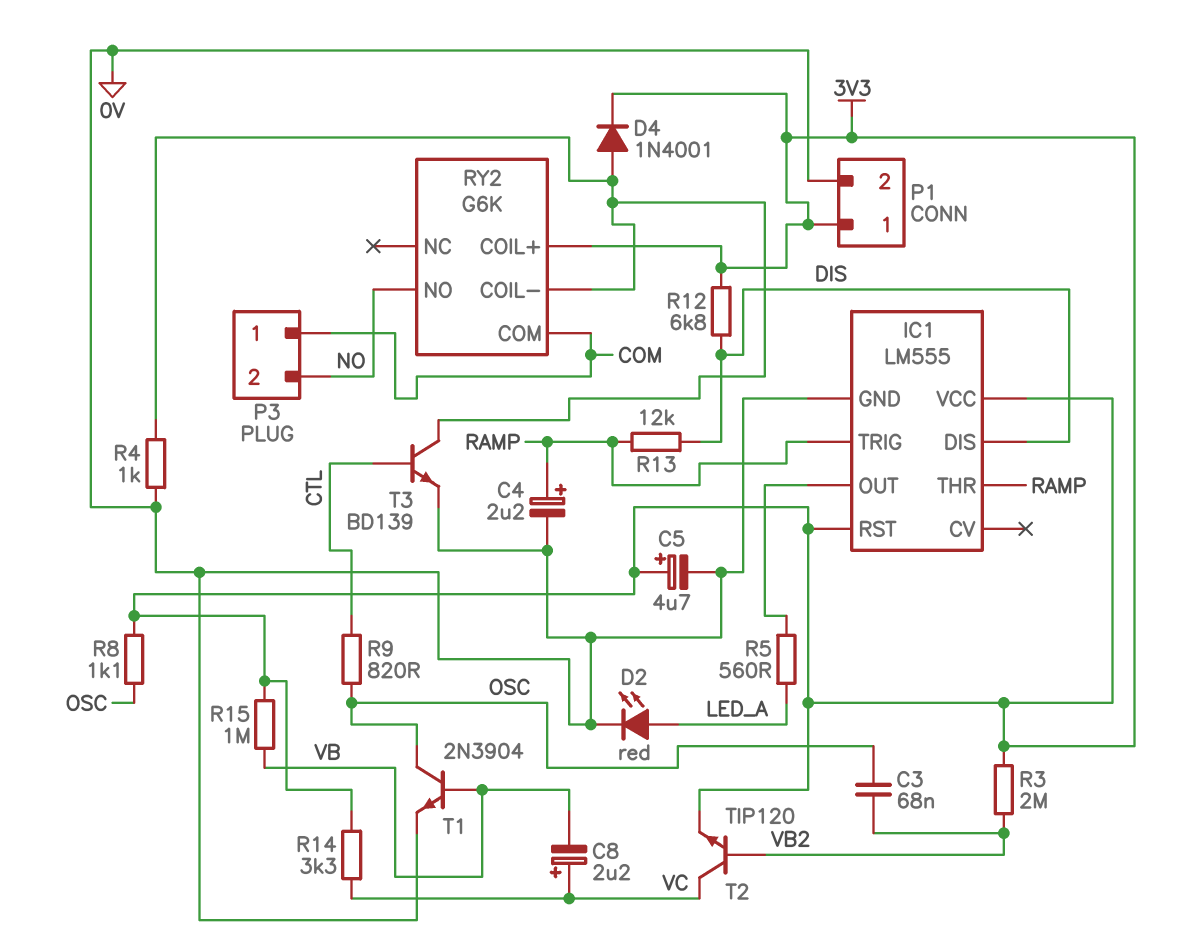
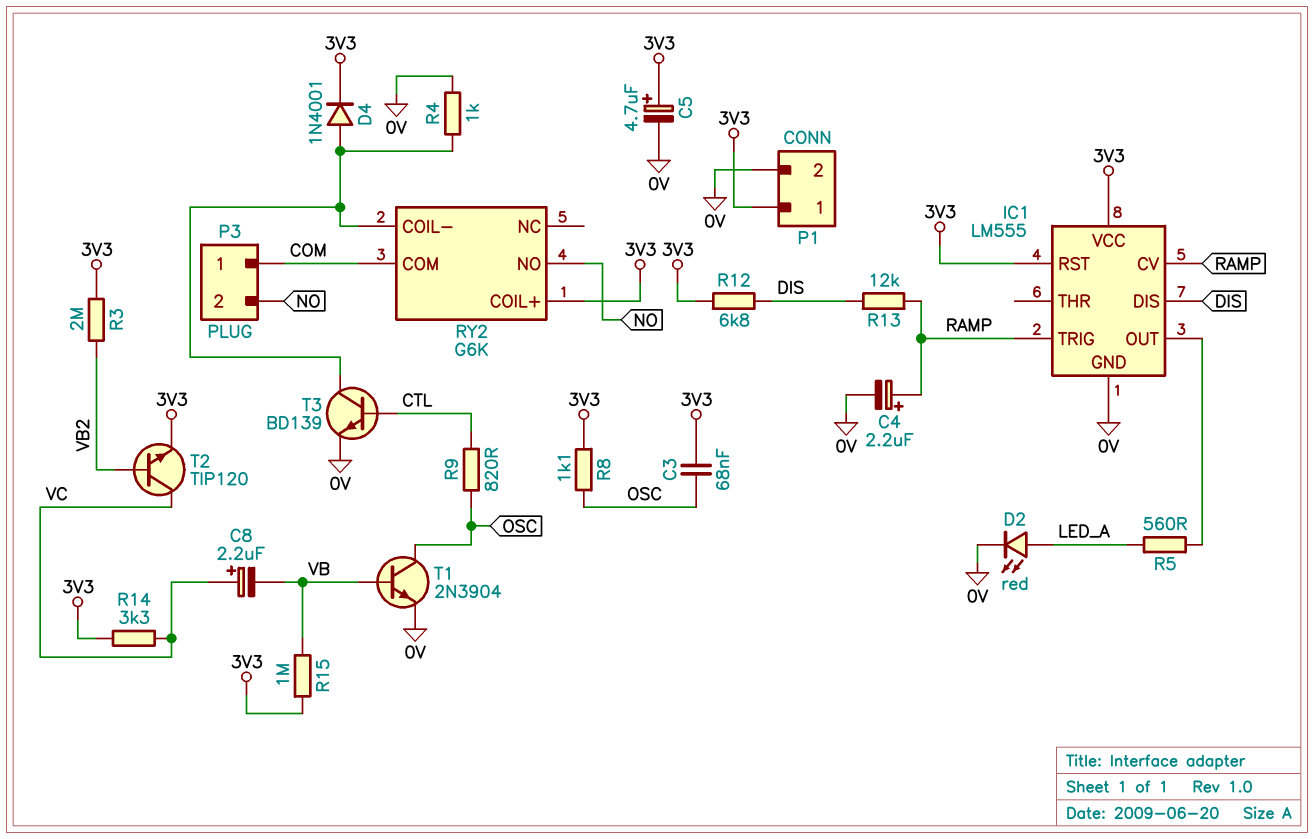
C3: 68nF (OSC, VB2) -> 68nF (3V3, OSC)
IC1 pin CV: none -> RAMP
IC1 pin THR: RAMP -> none

